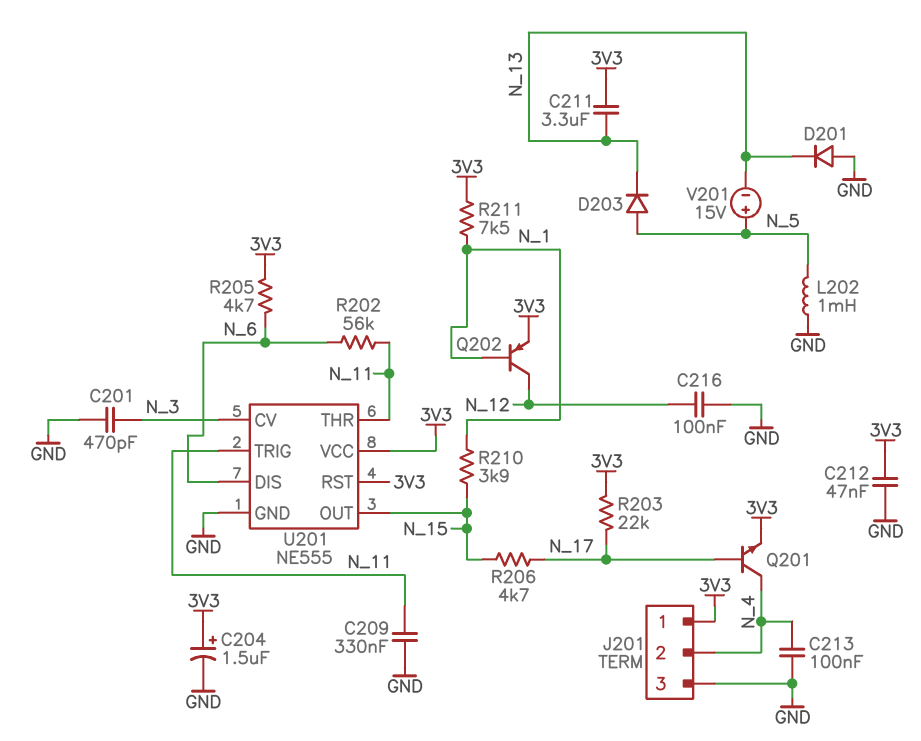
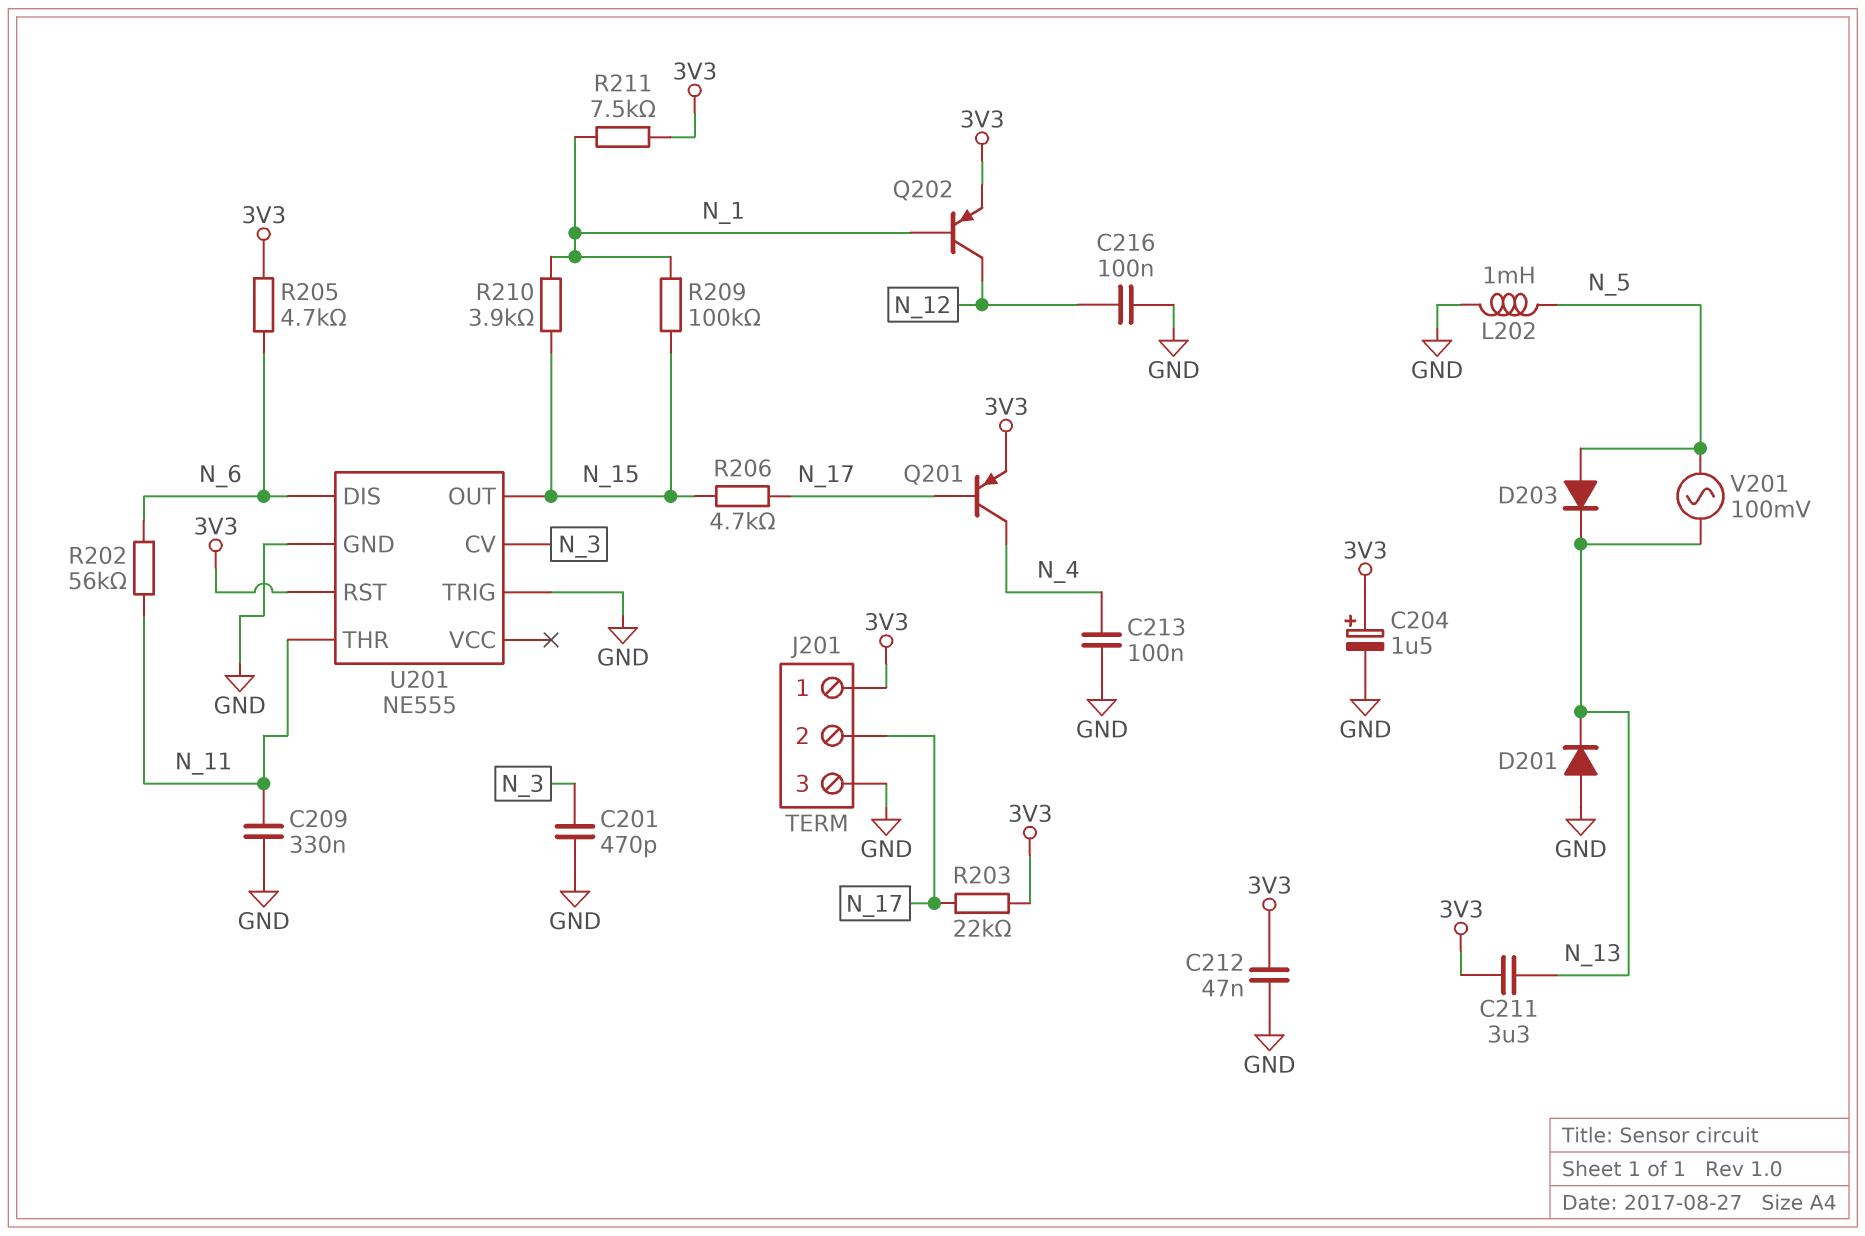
J201 pin 2: N_4 -> N_17
Q201: NPN (B N_17, C N_4, E 3V3) -> PNP (B N_17, C N_4, E 3V3)
R209: none -> 100k (N_1, N_15)
U201 pin TRIG: N_11 -> GND
U201 pin VCC: 3V3 -> none
V201: 15V (plus N_5, minus N_13) -> AC 100mV (N_5, N_13)

